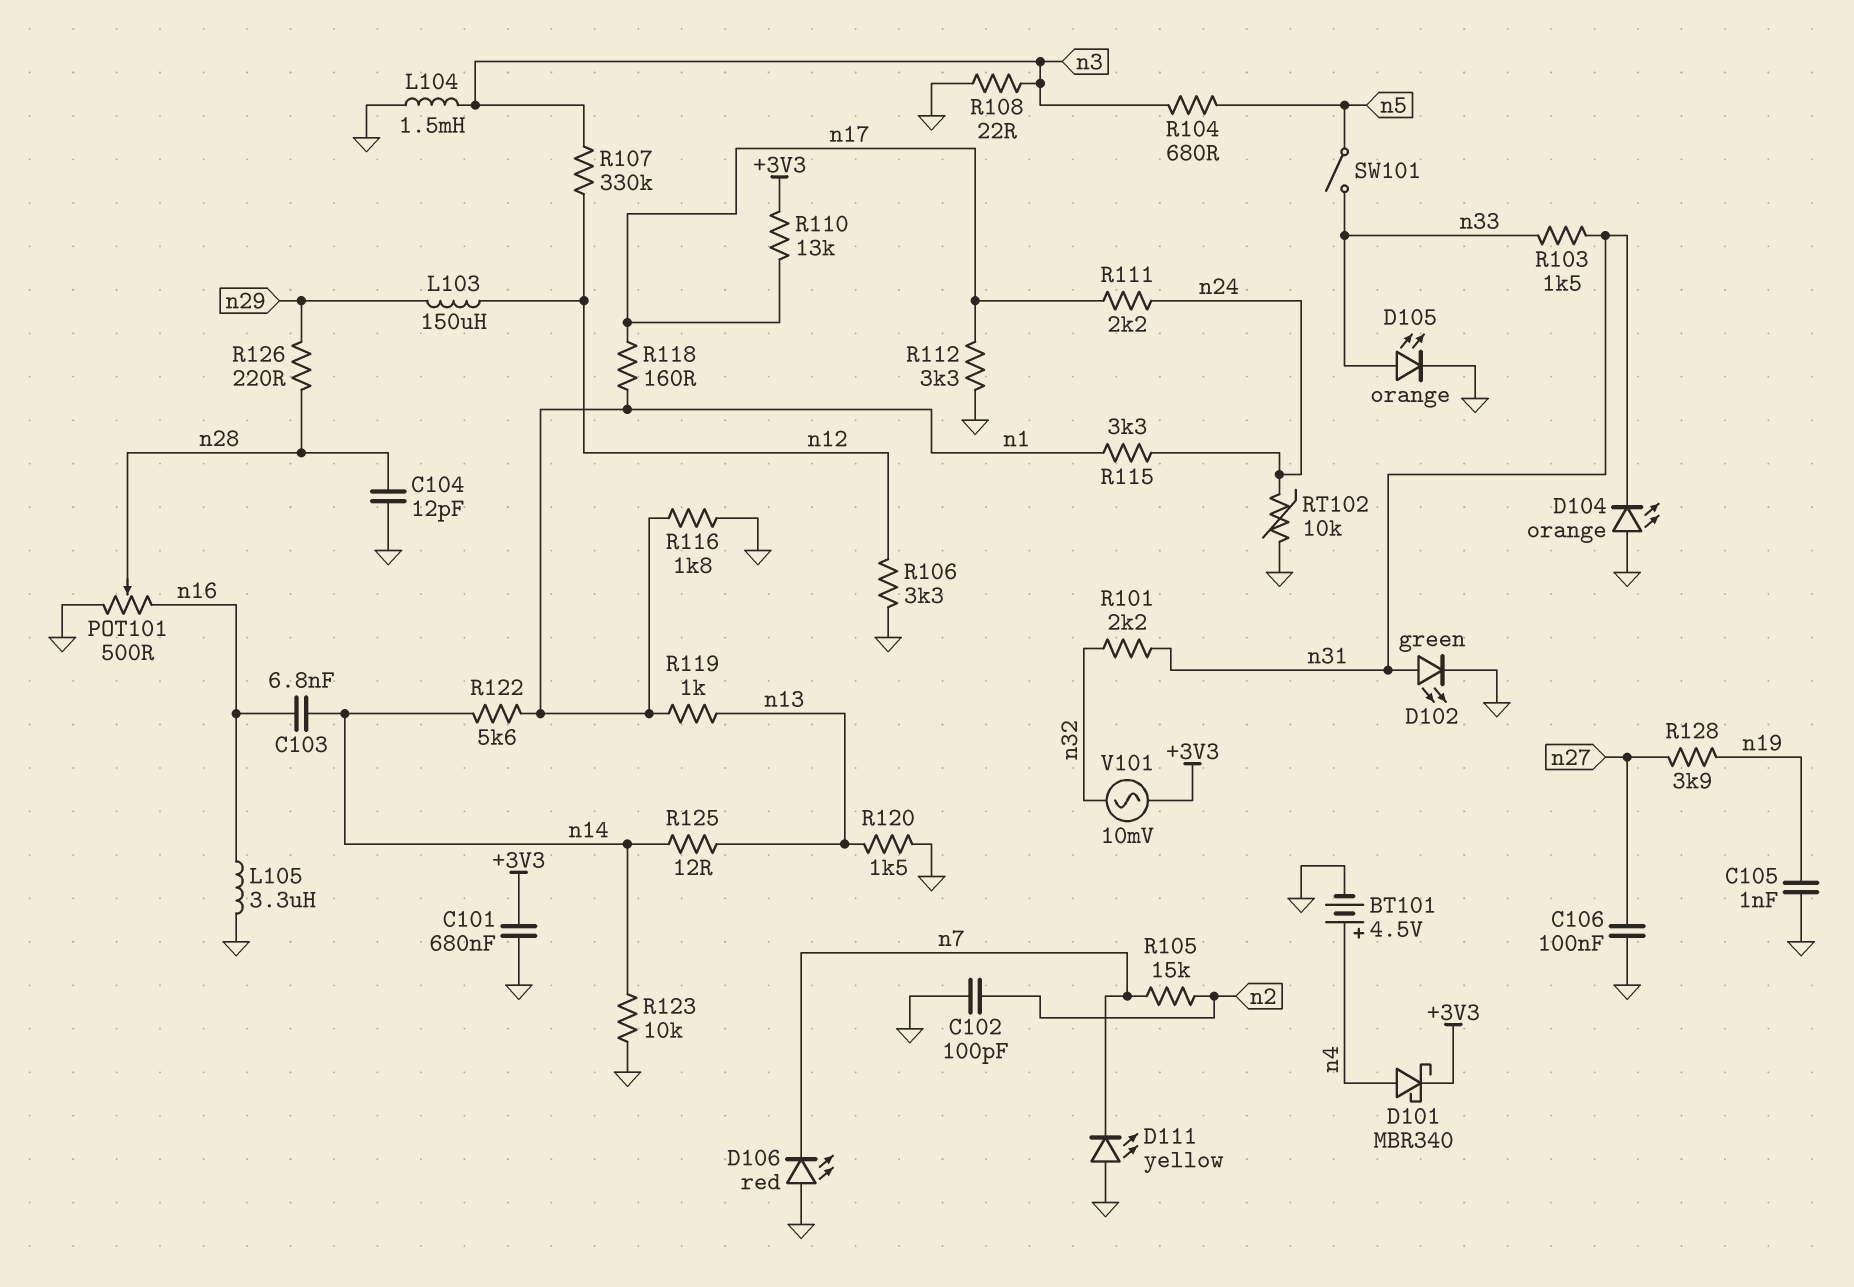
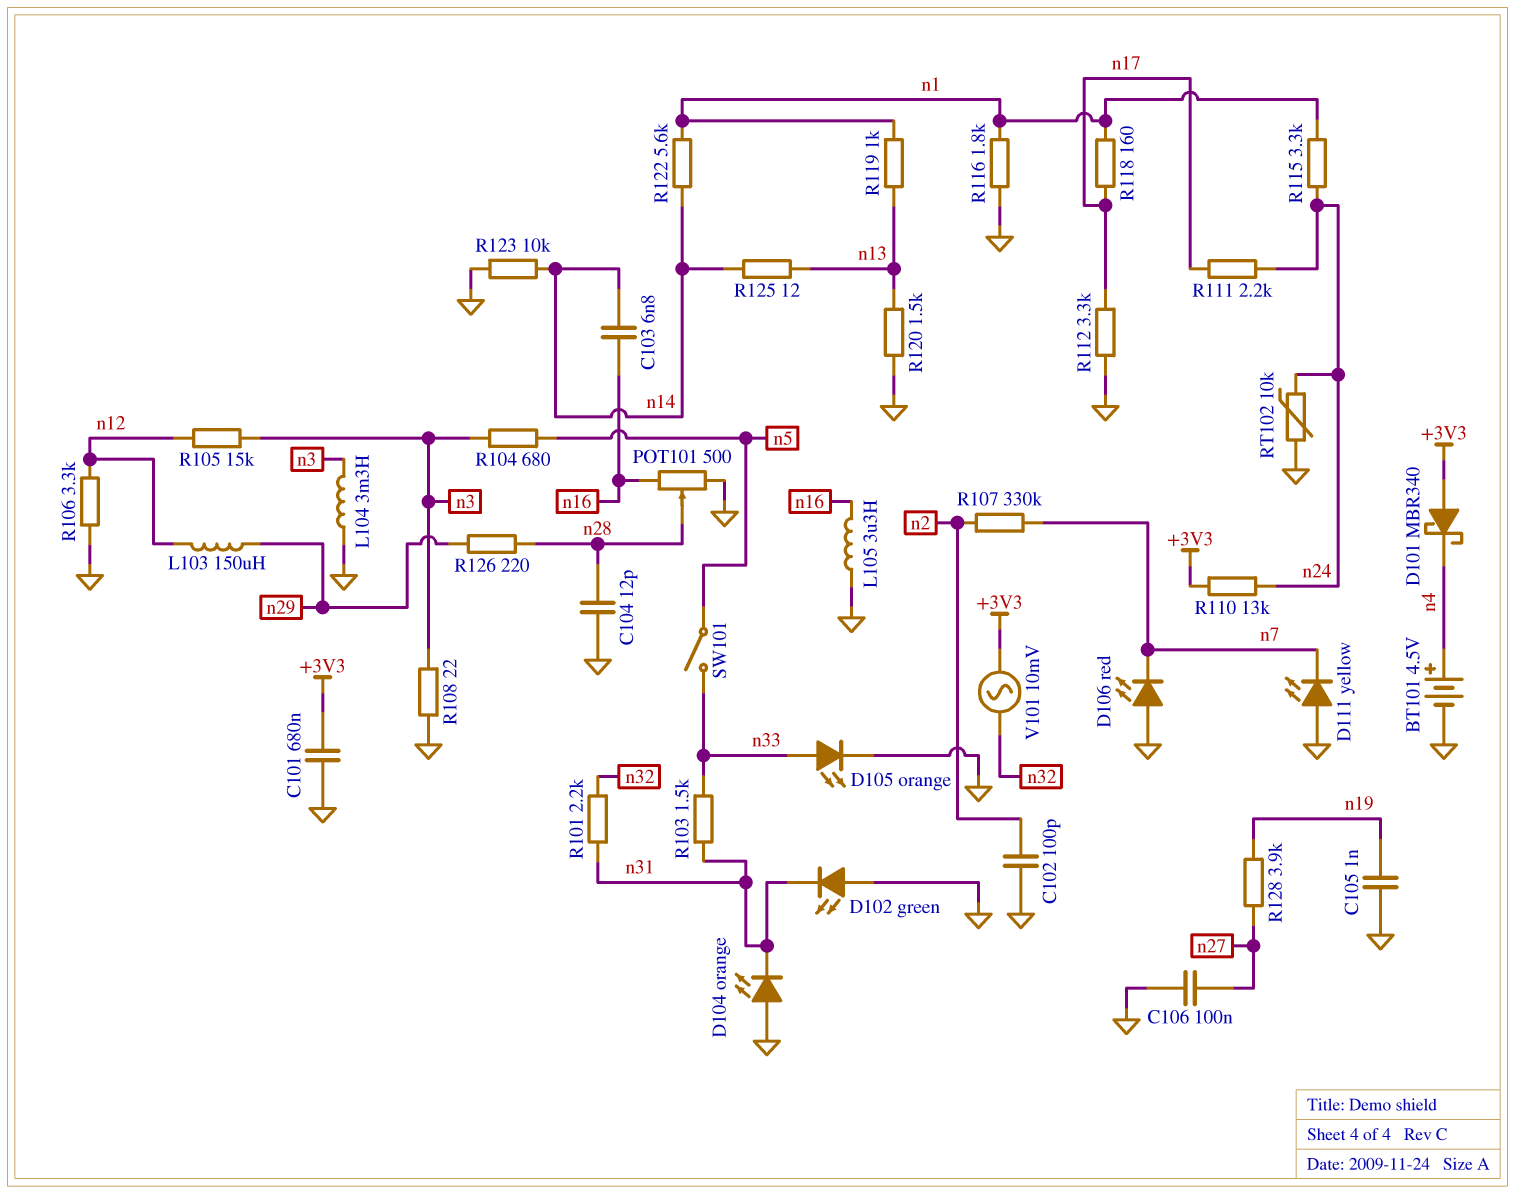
D101: schottky MBR340 (A n4, K +3V3) -> schottky MBR340 (A +3V3, K n4)
D102: LED green (A n31, K GND) -> LED green (A GND, K n31)
L104: 1.5mH (GND, n3) -> 3.3mH (GND, n3)
R105: 15k (n2, n7) -> 15k (n3, n12)
R107: 330k (n3, n12) -> 330k (n2, n7)
R110: 13k (+3V3, n17) -> 13k (+3V3, n24)

